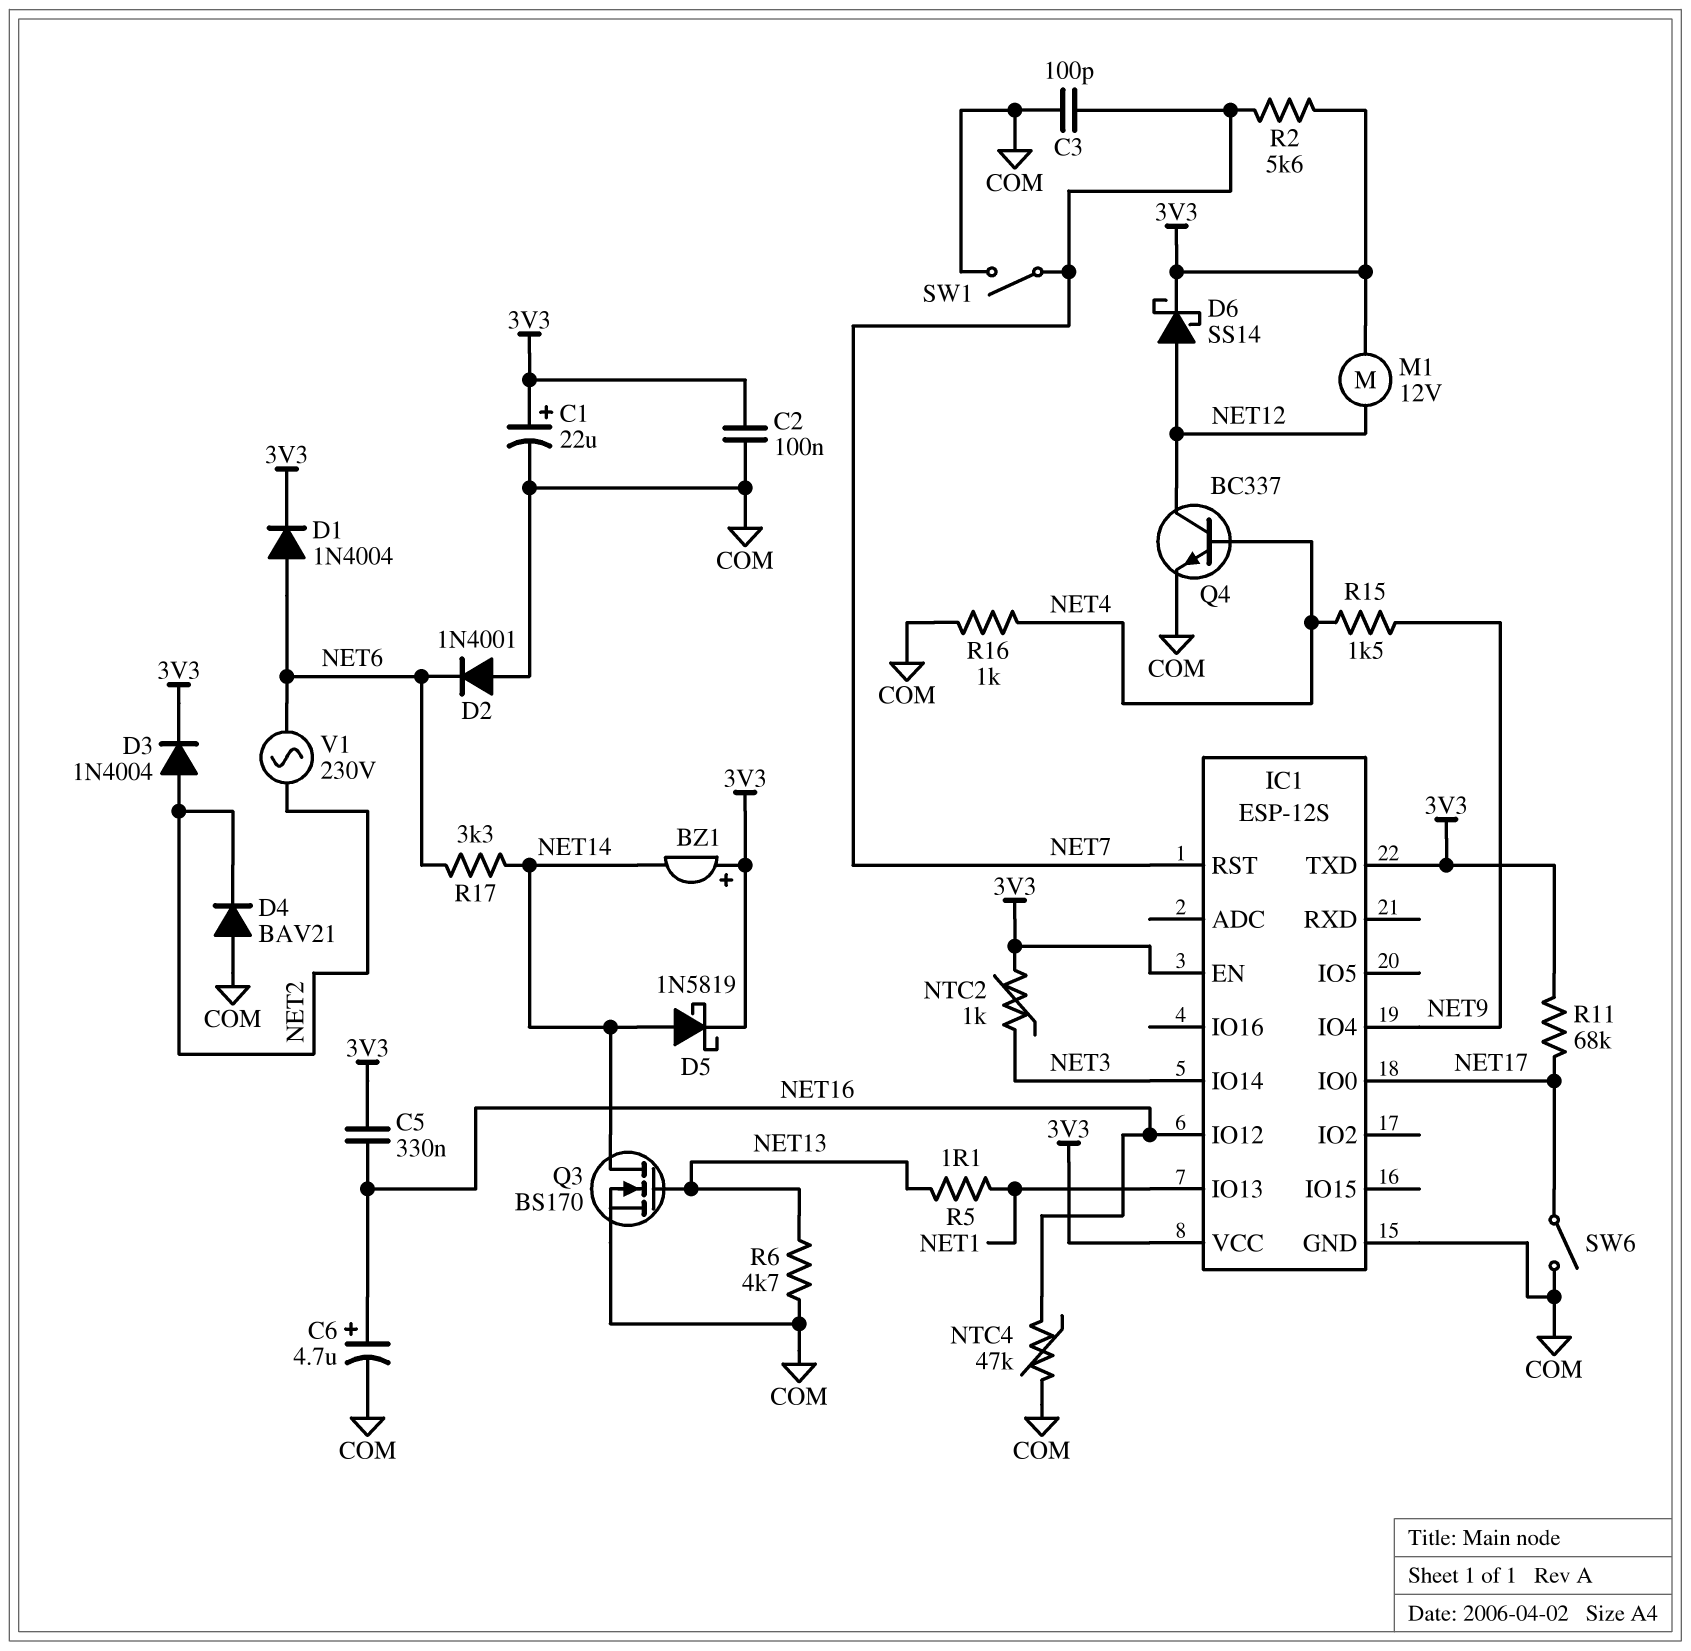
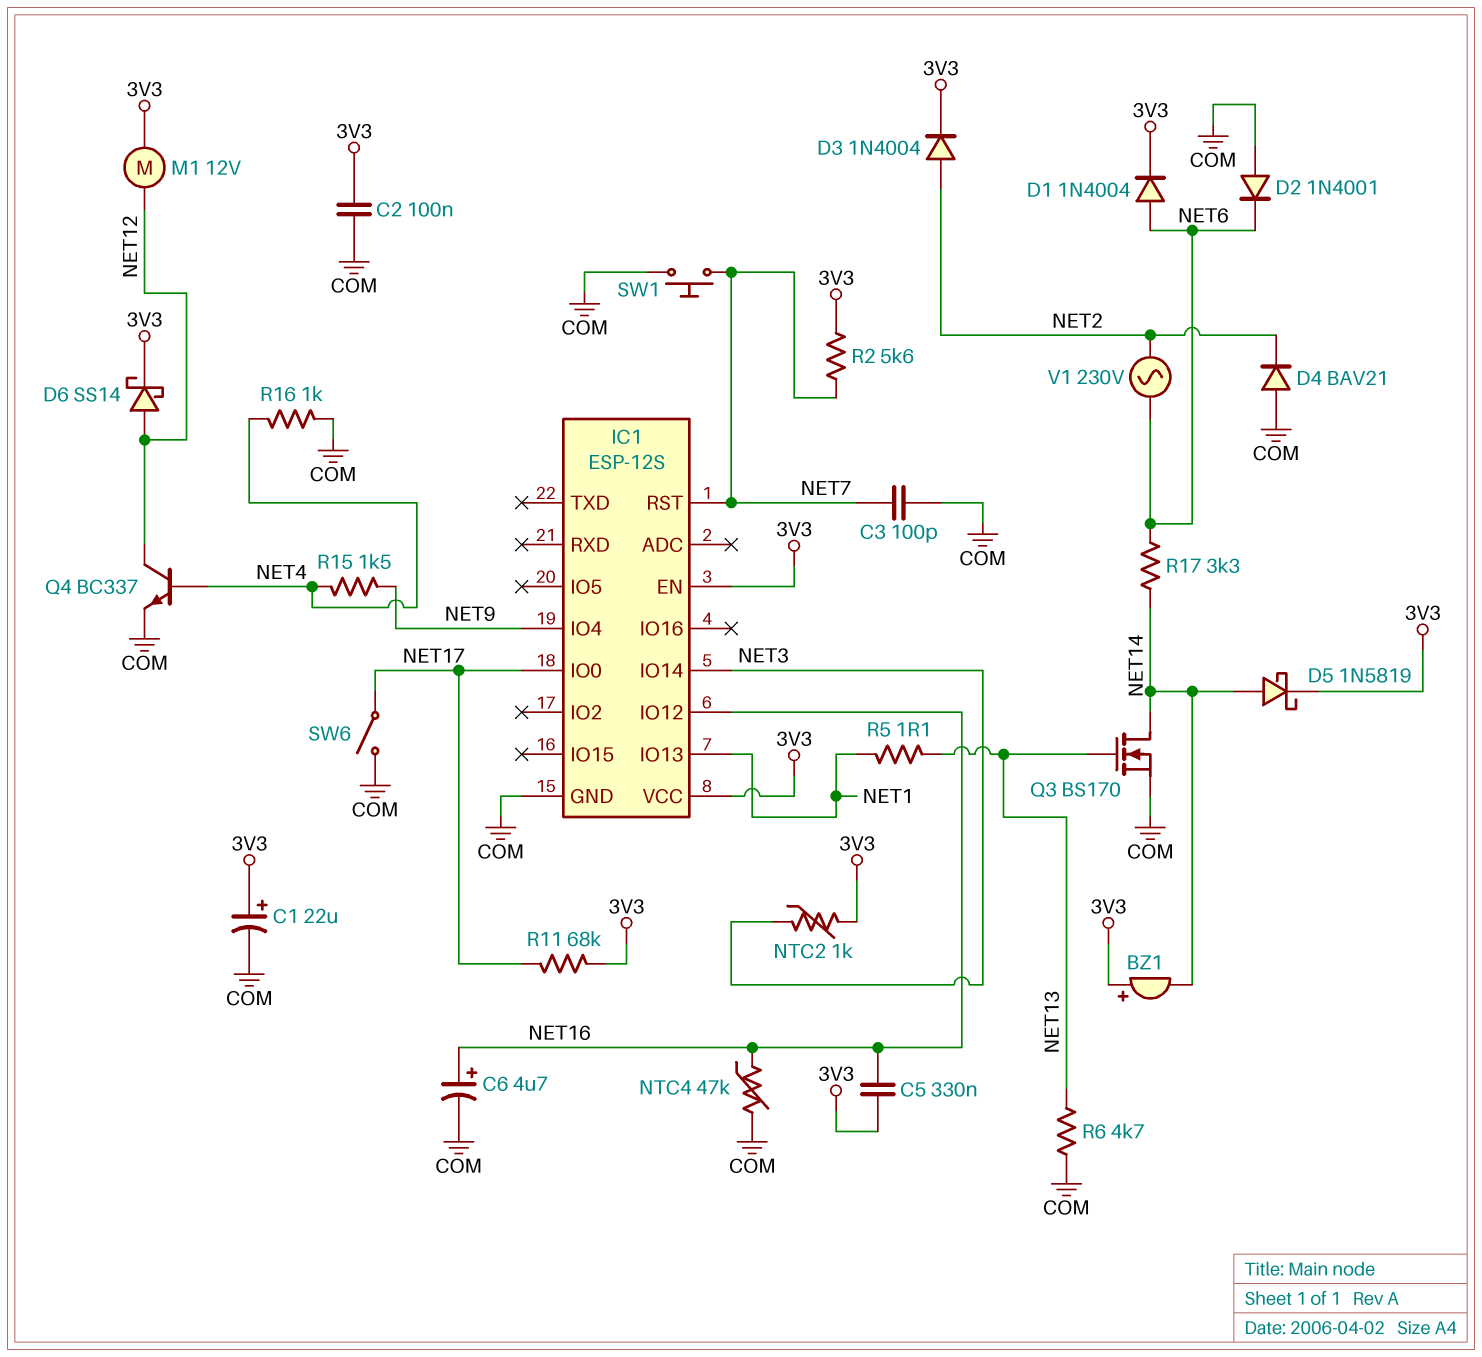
IC1 pin TXD: 3V3 -> none
SW1: switch (COM, NET7) -> button (COM, NET7)

